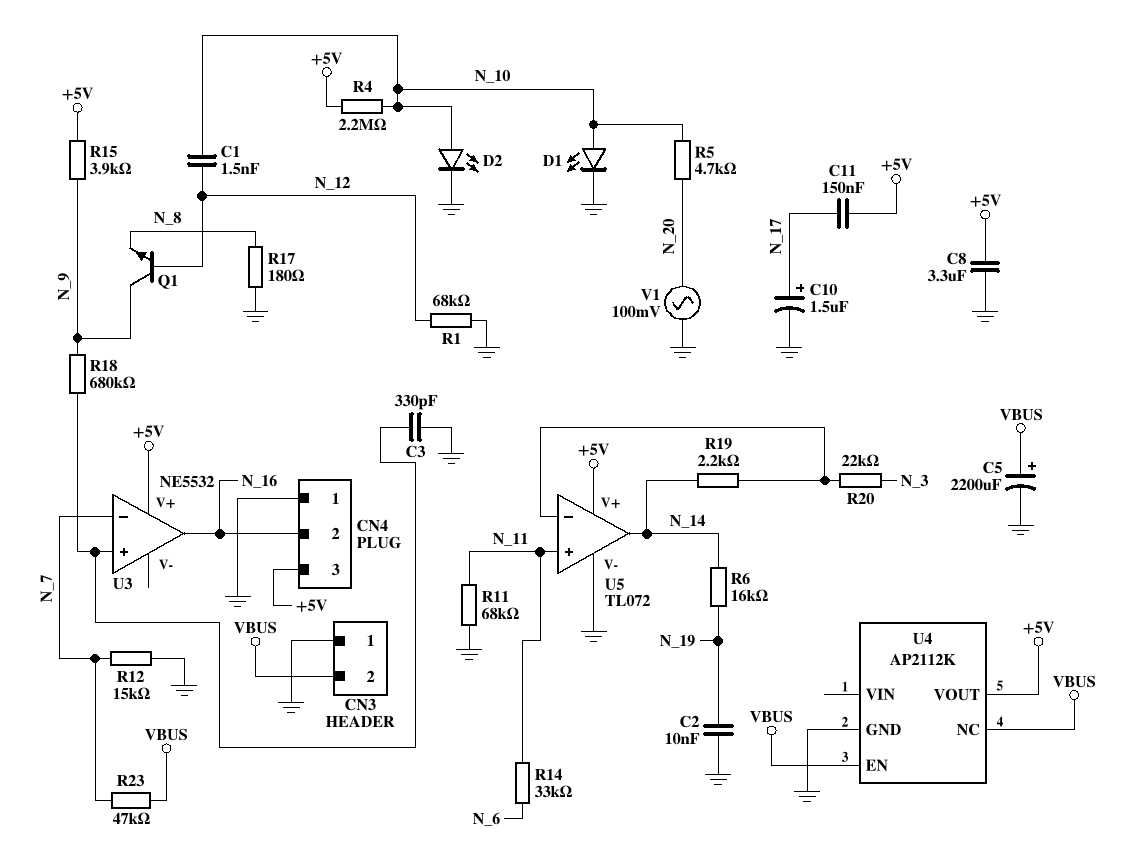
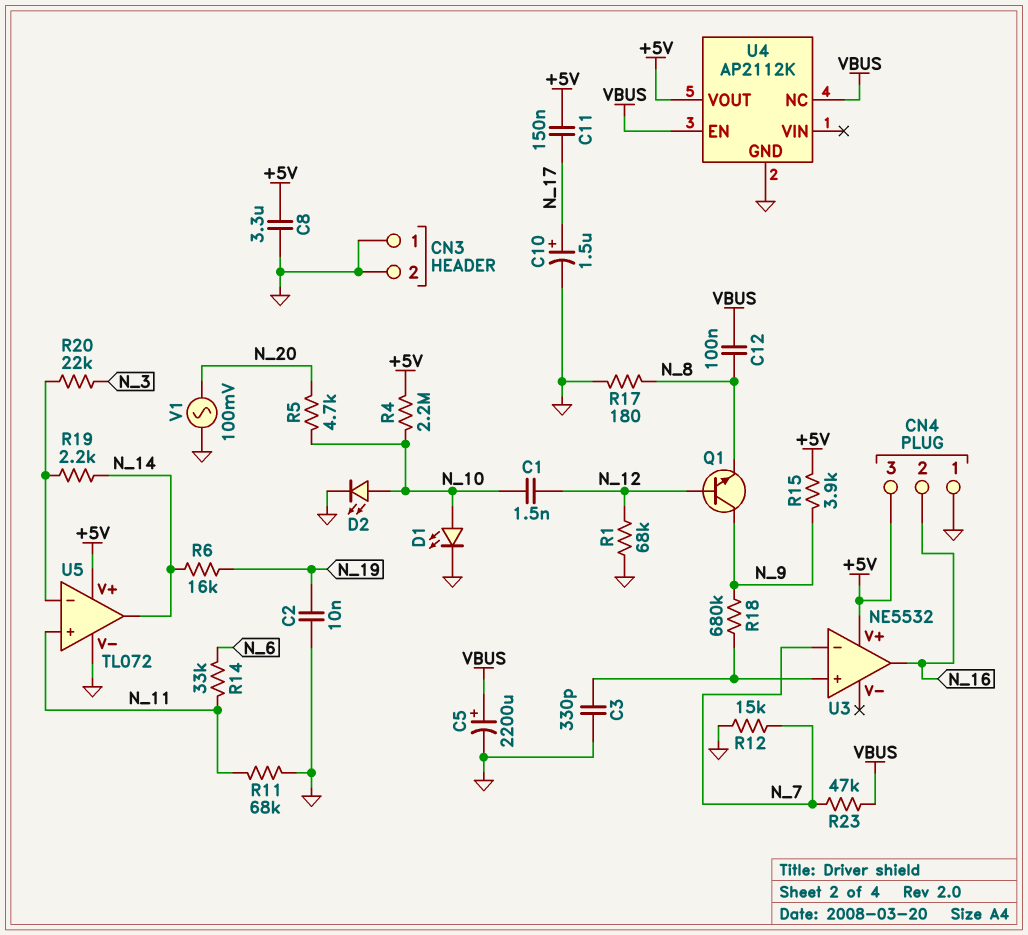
C12: none -> 100nF (N_8, VBUS)
CN3 pin 2: VBUS -> GND

